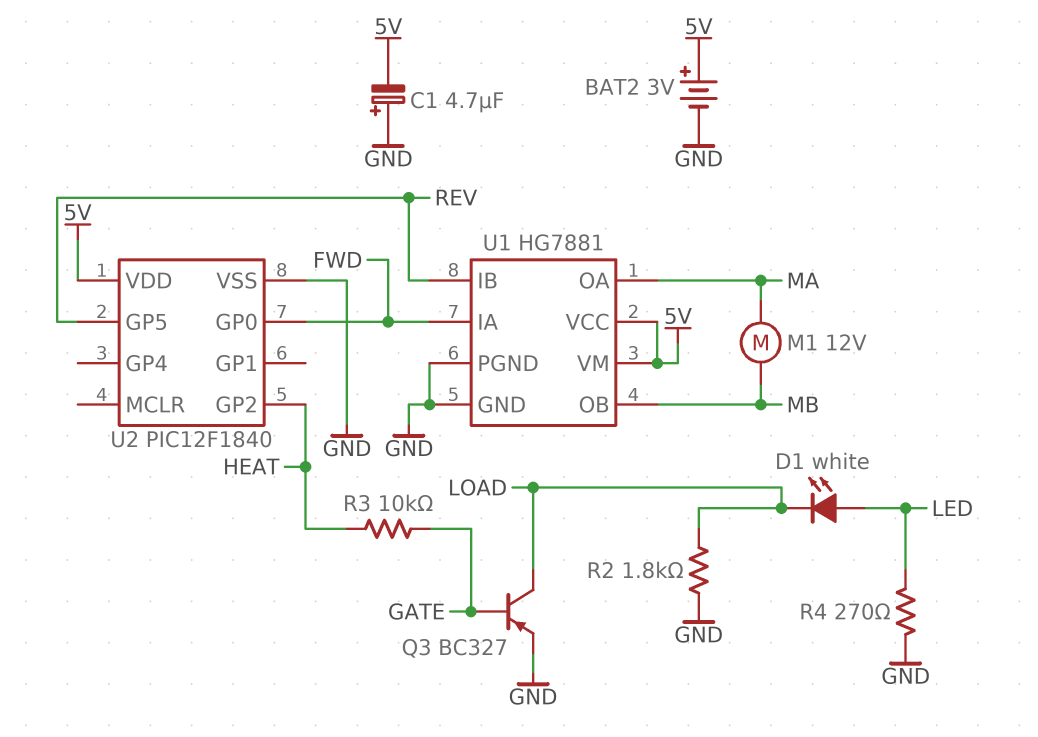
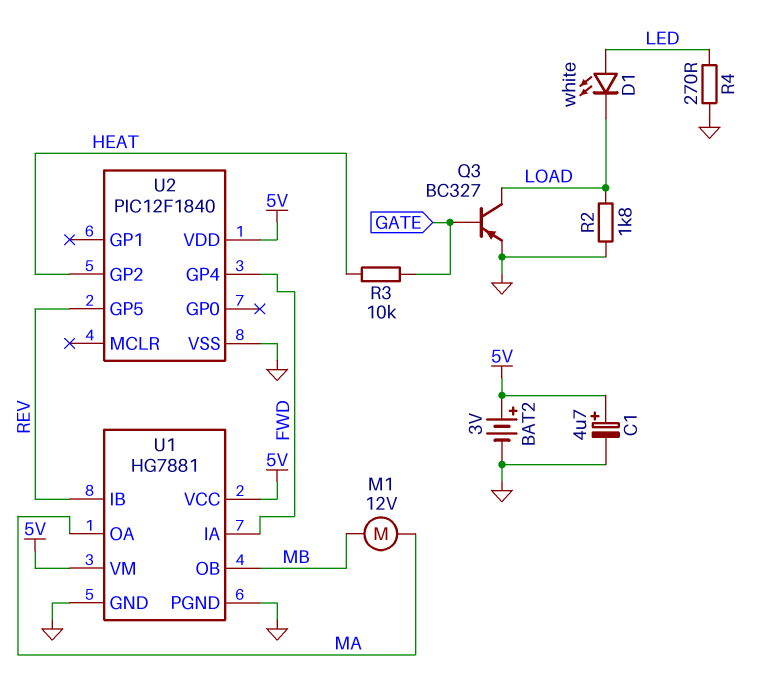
C1: 4.7uF (plus GND, minus 5V) -> 4.7uF (plus 5V, minus GND)
U2 pin GP0: FWD -> none
U2 pin GP4: none -> FWD

